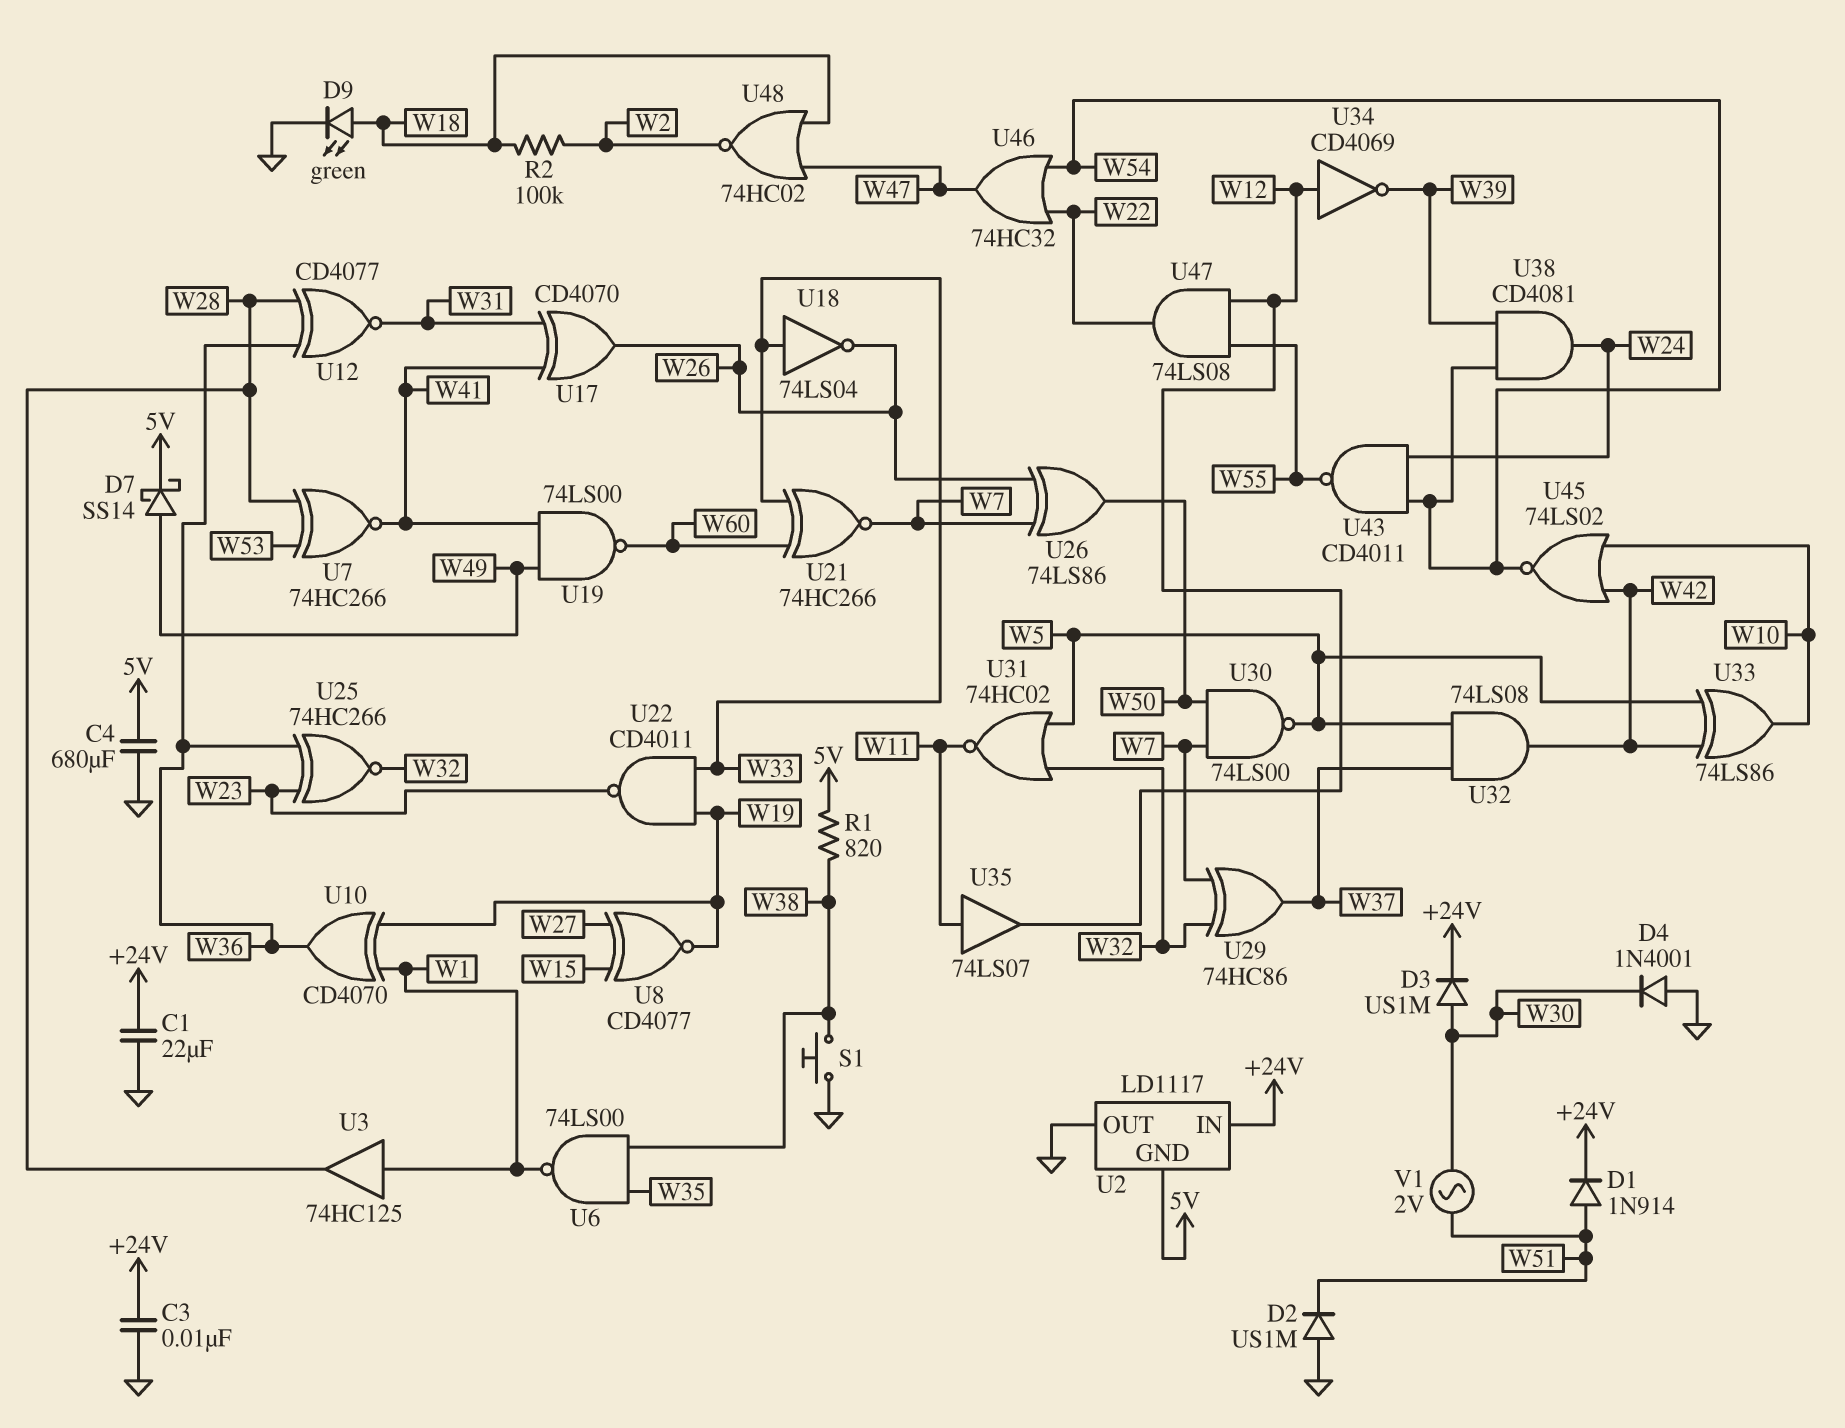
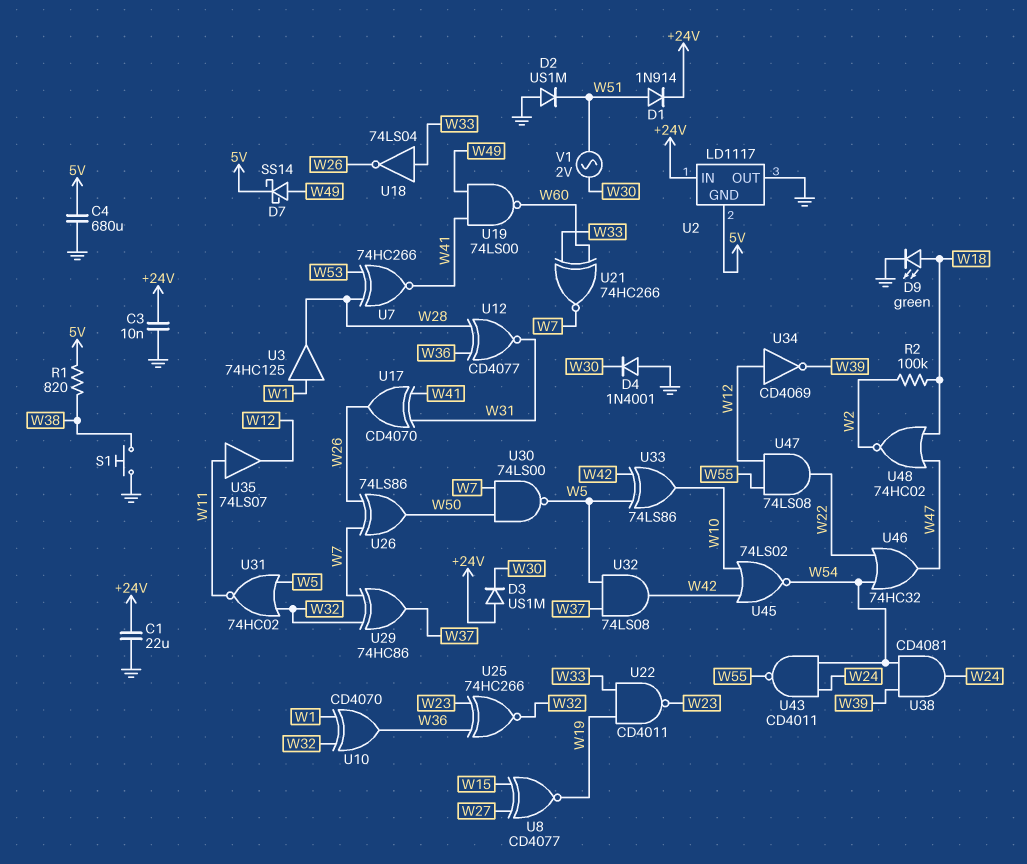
D3: diode US1M (A W30, K +24V) -> diode US1M (A +24V, K W30)
U6: NAND 74LS00 (in W35, in W38, out W1) -> none
U10: XOR CD4070 (in W1, in W19, out W36) -> XOR CD4070 (in W1, in W32, out W36)

